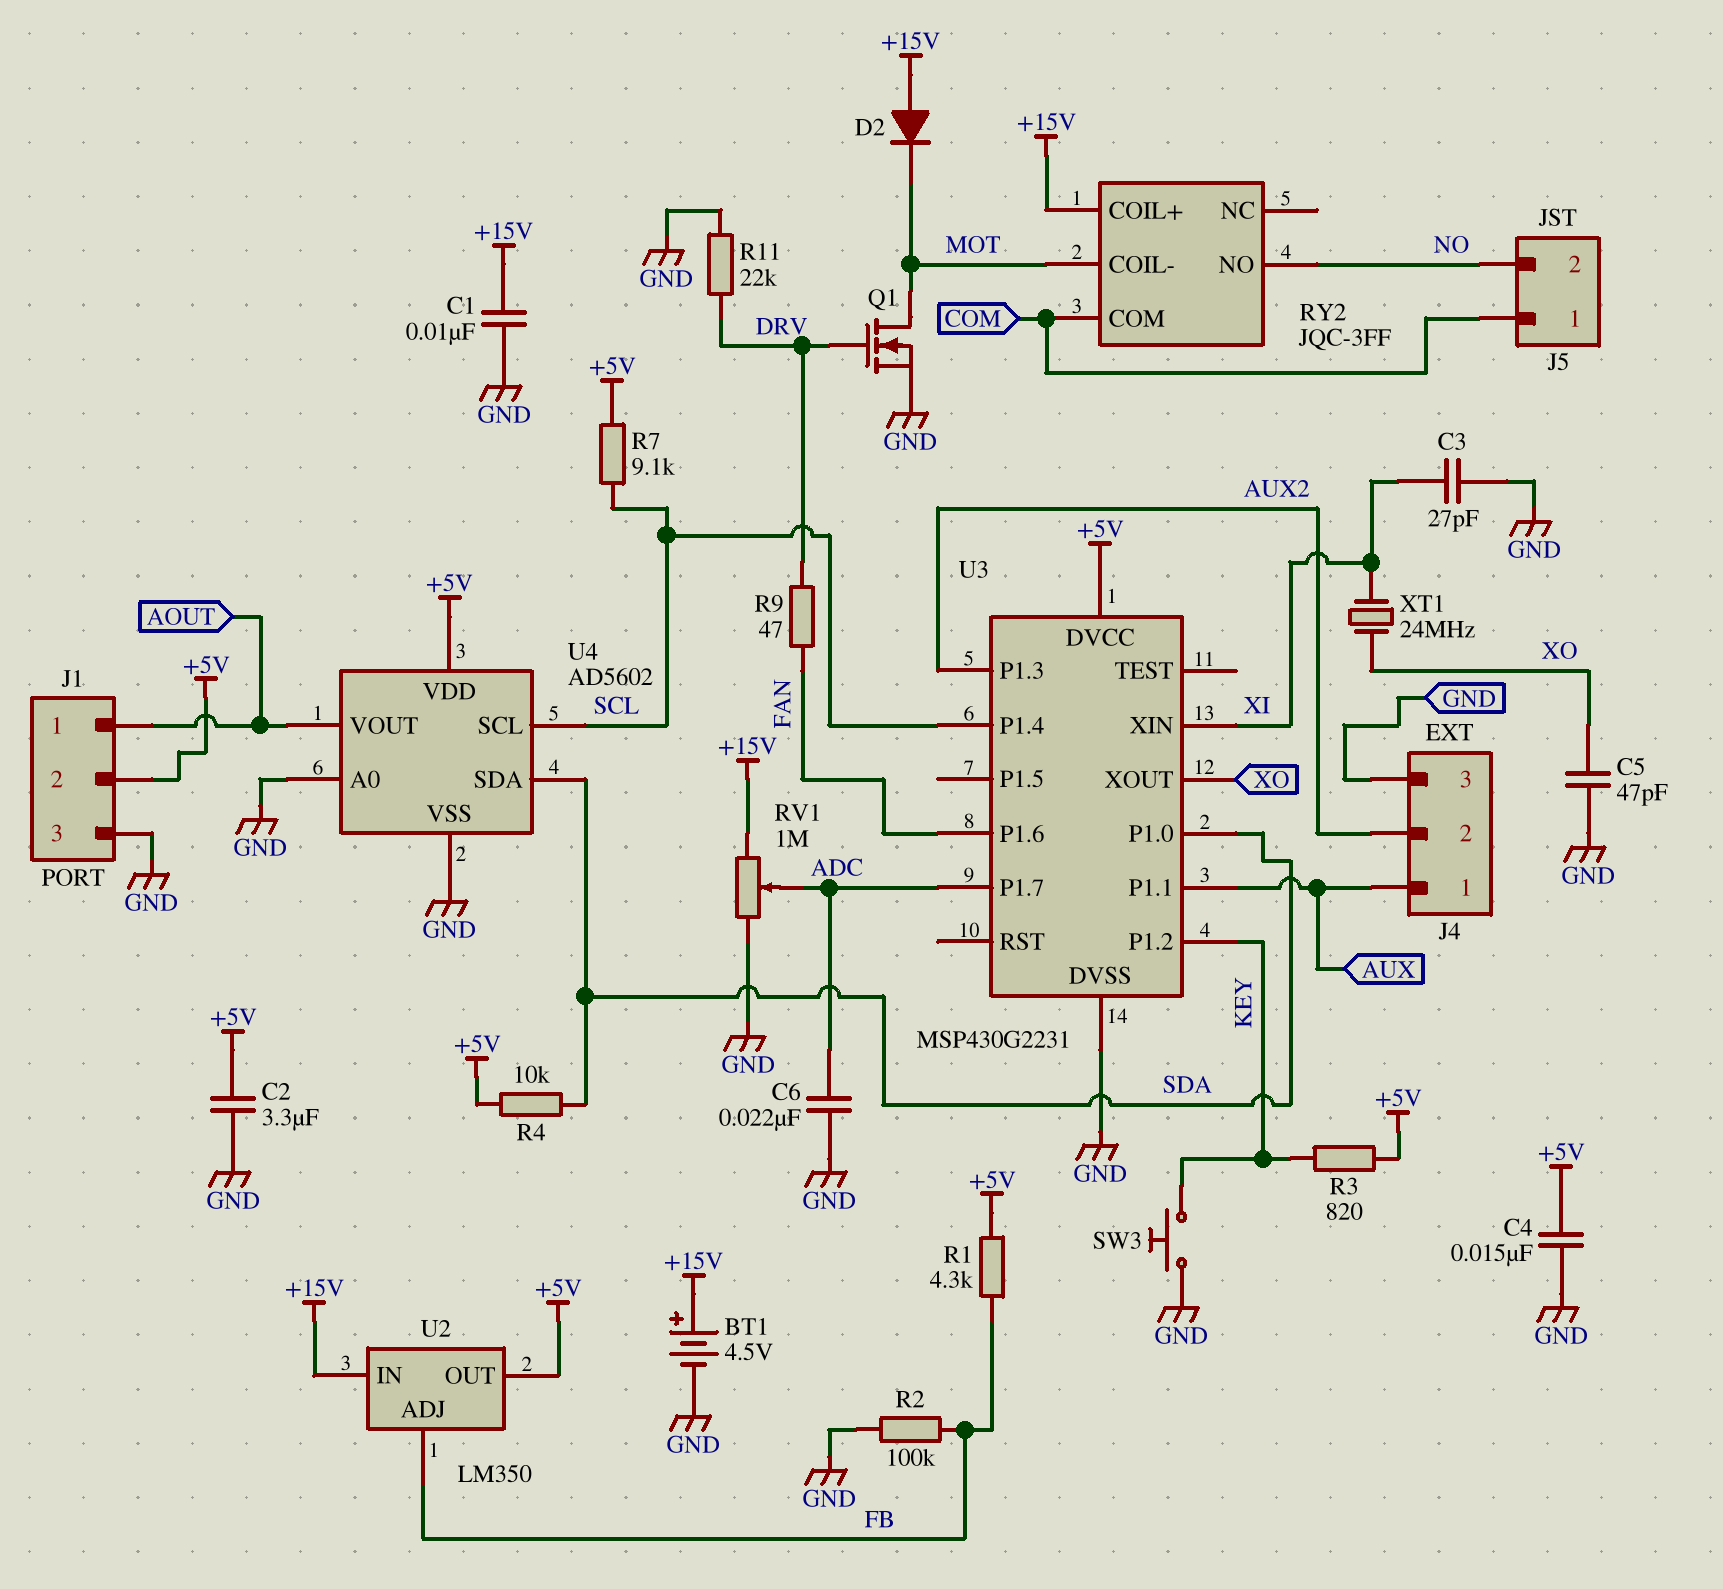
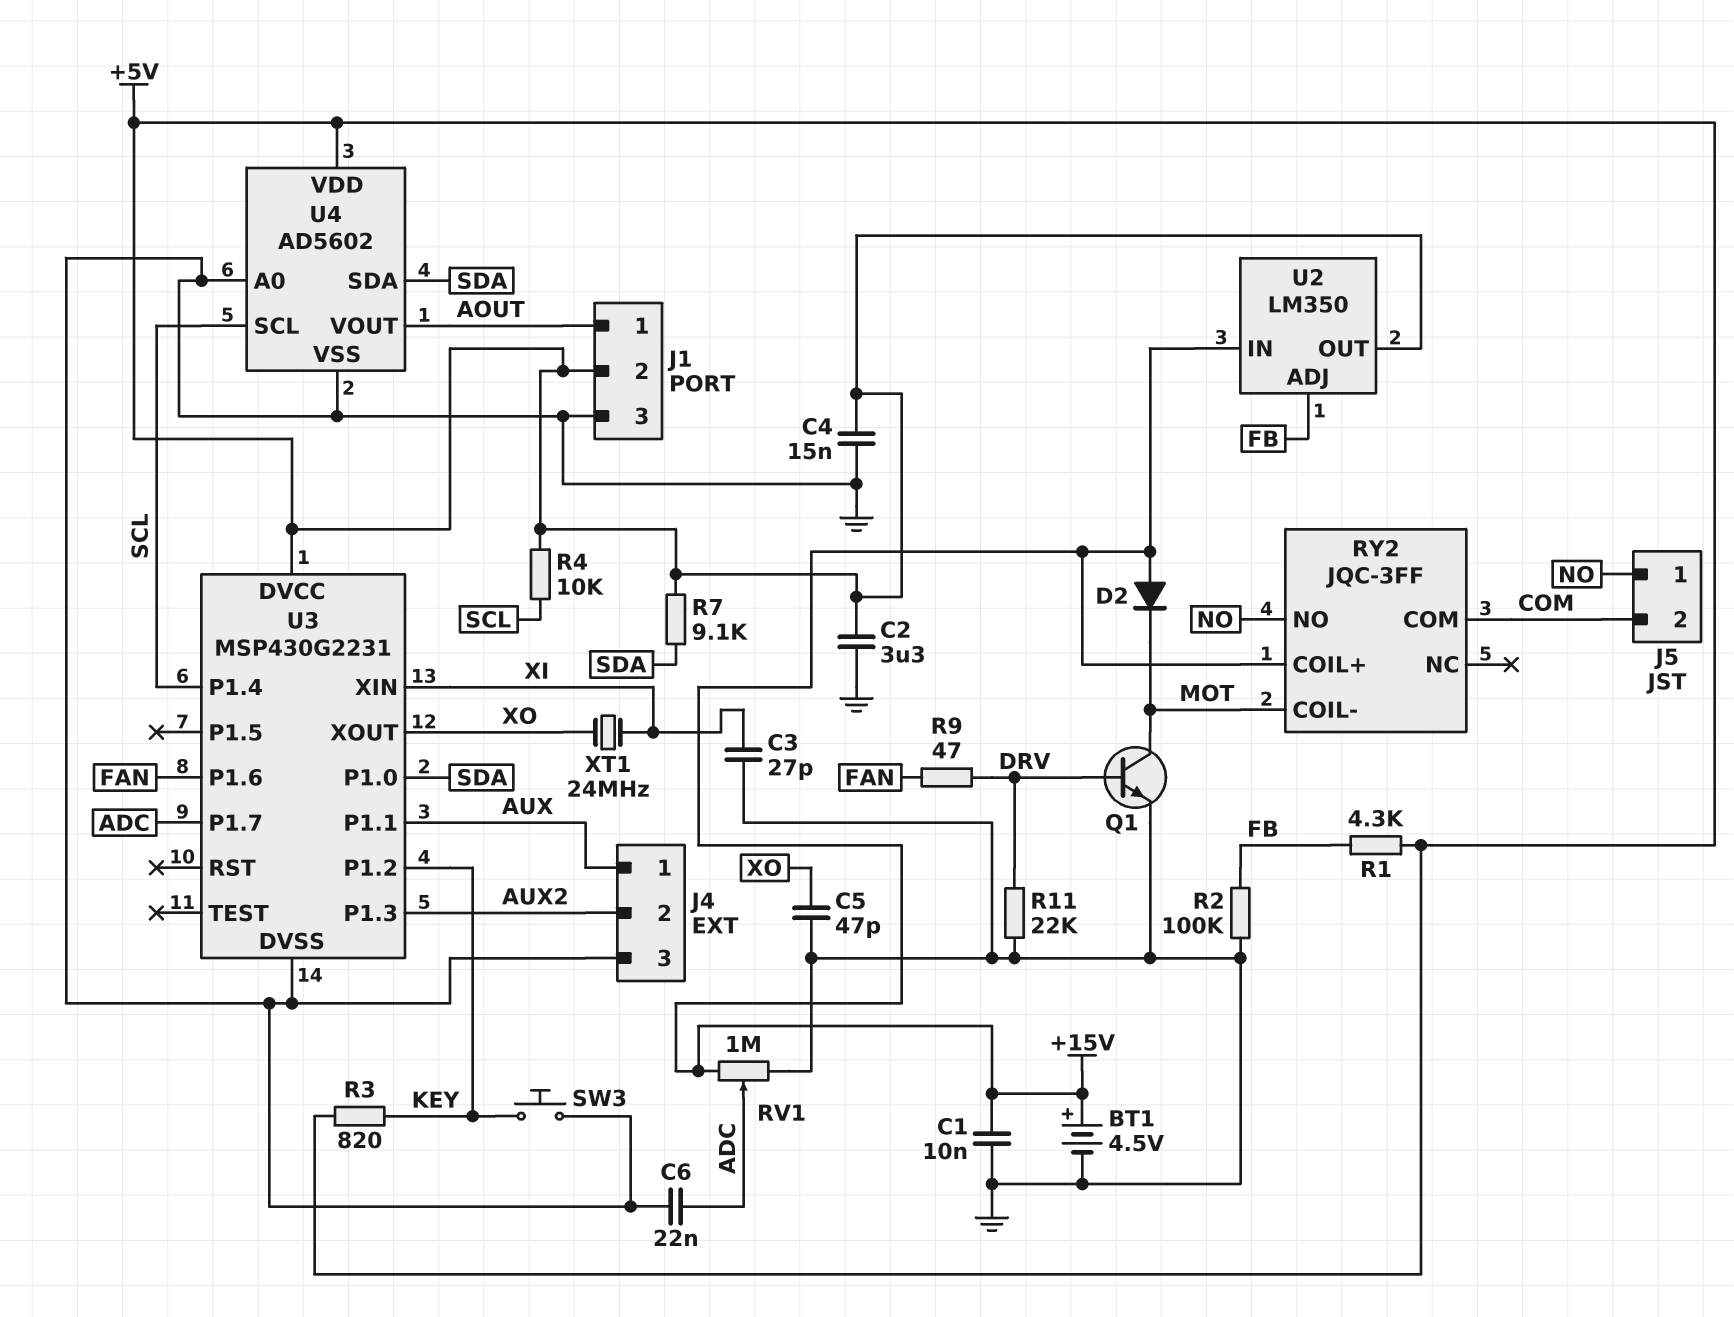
J5 pin 1: COM -> NO
J5 pin 2: NO -> COM
Q1: NMOS (G DRV, D MOT, S GND) -> NPN (B DRV, C MOT, E GND)
R4: 10k (+5V, SDA) -> 10k (+5V, SCL)
R7: 9.1k (+5V, SCL) -> 9.1k (+5V, SDA)

